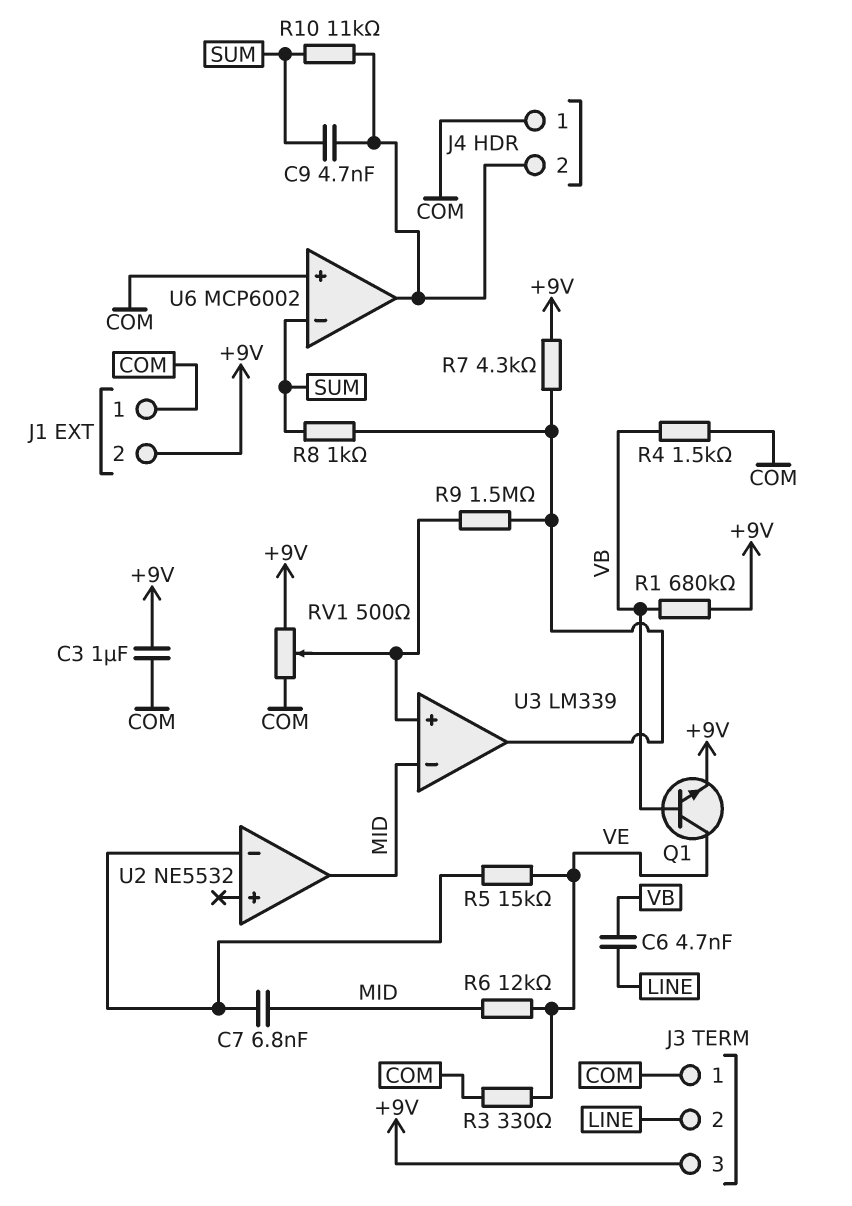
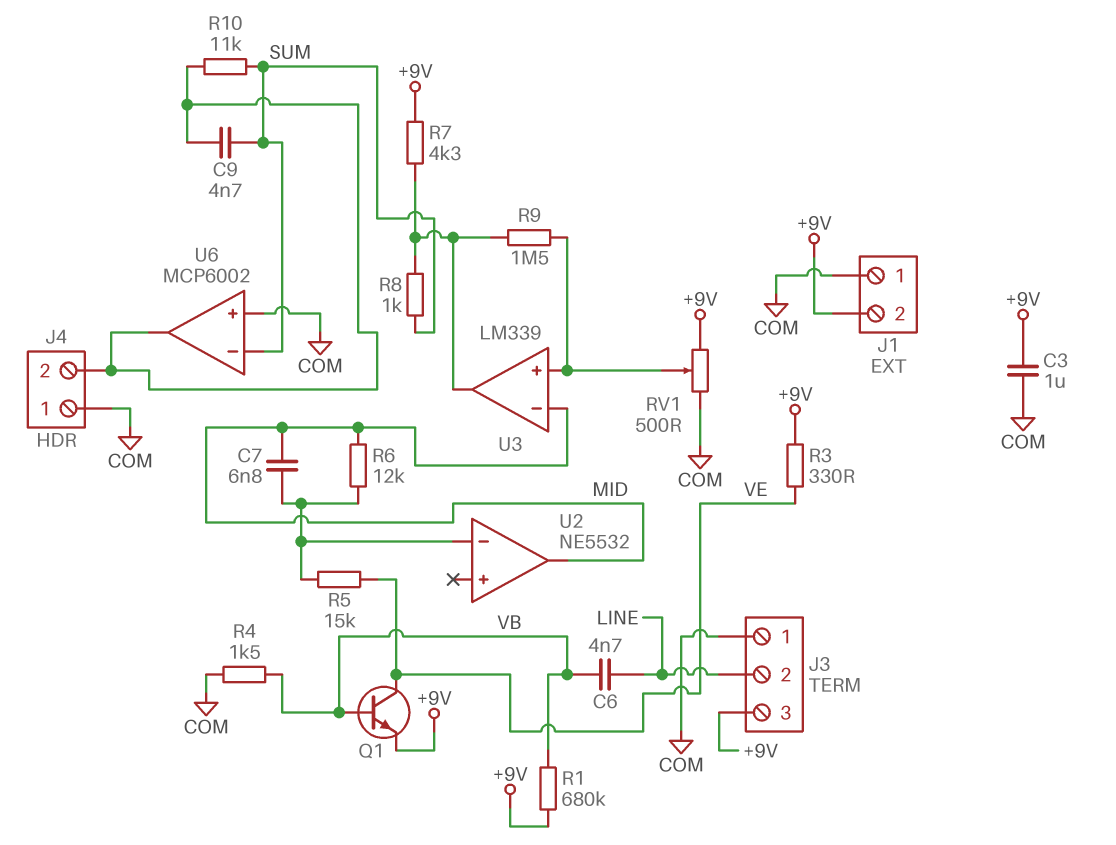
R3: 330 (COM, VE) -> 330 (+9V, VE)
R6: 12k (MID, VE) -> 12k (MID, U2/in-)

